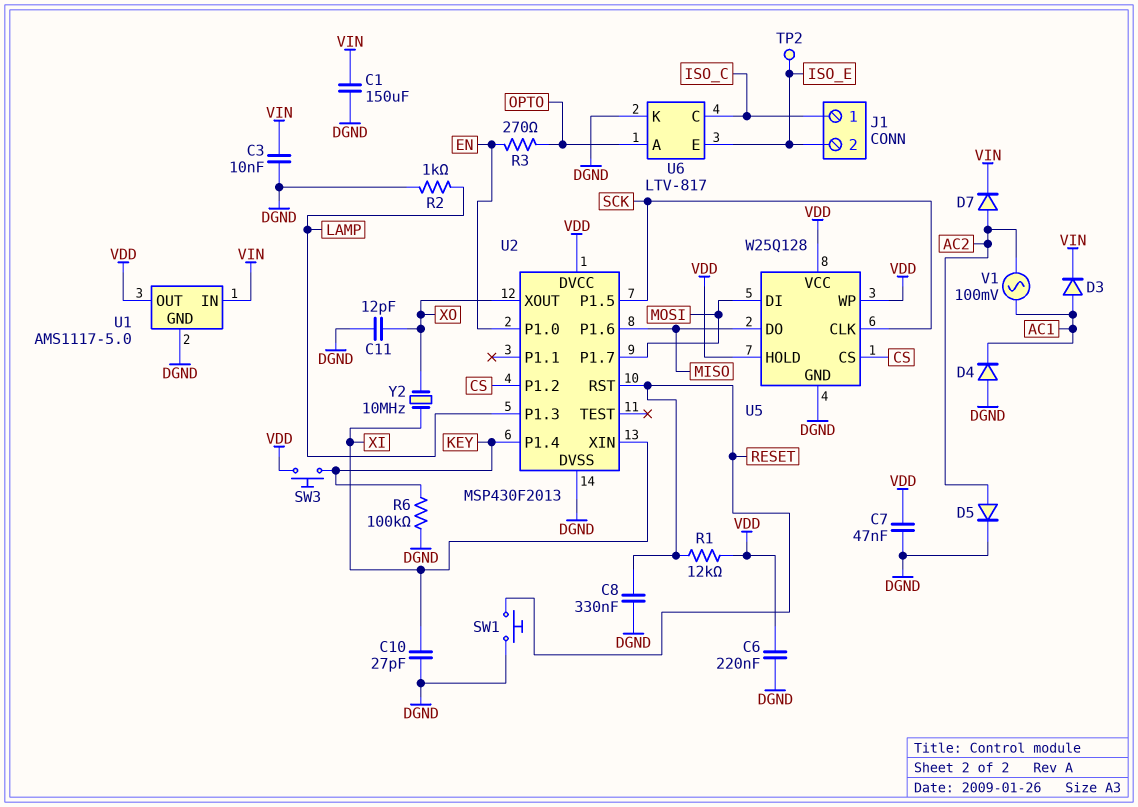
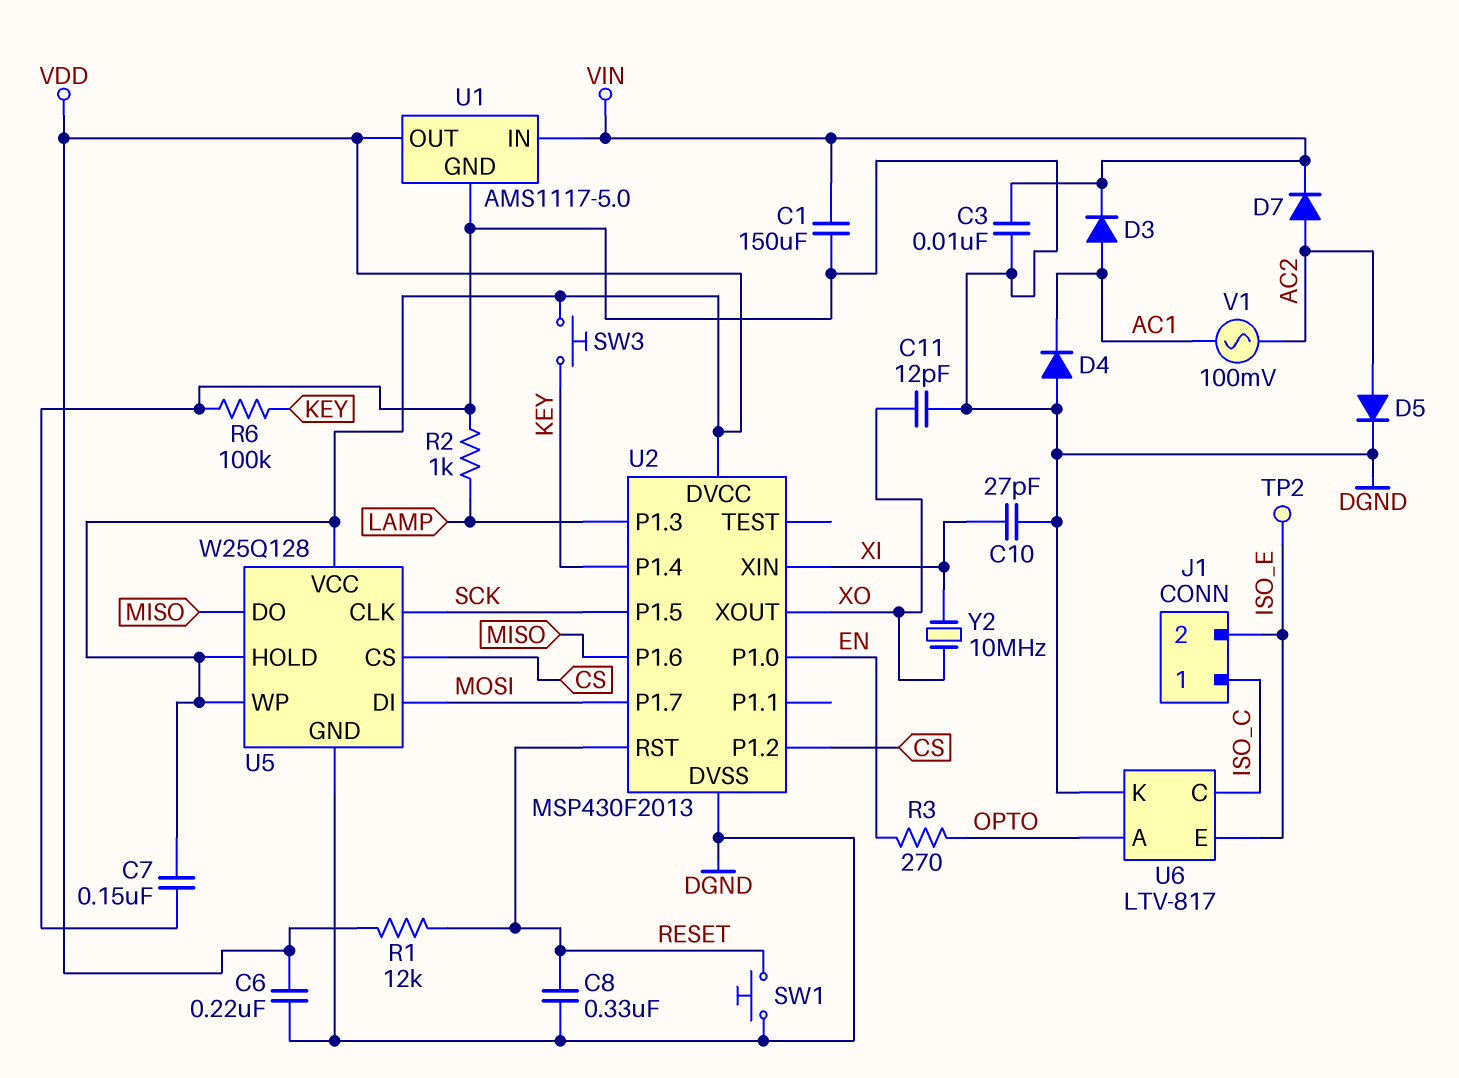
C7: 47nF (DGND, VDD) -> 150nF (DGND, VDD)

